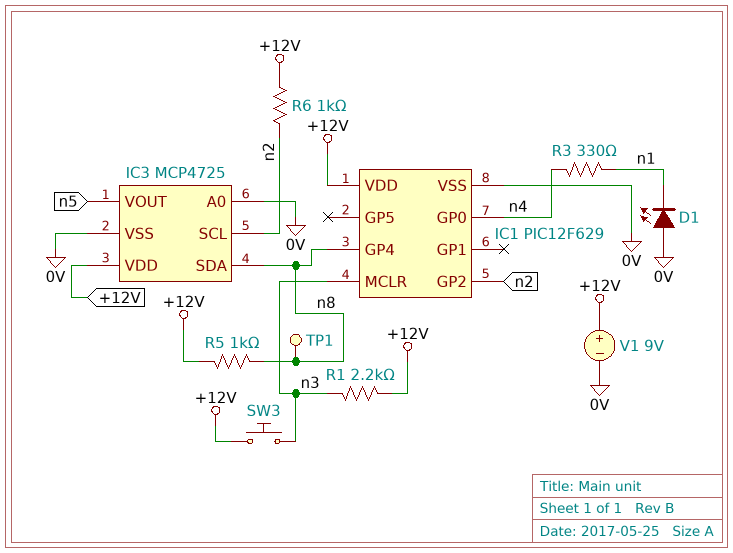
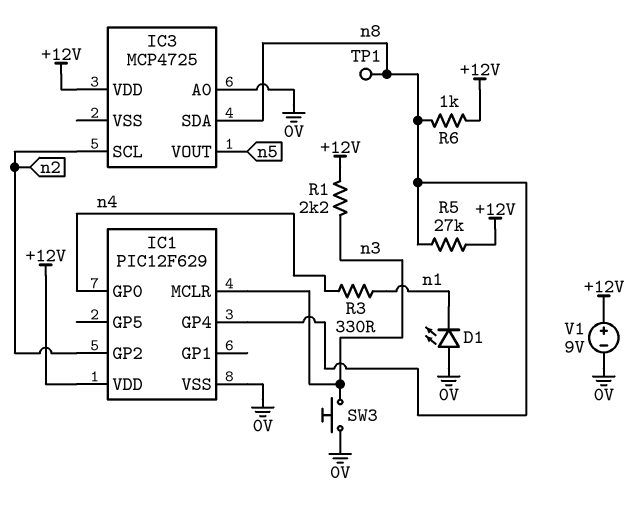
IC3 pin VSS: 0V -> none
R5: 1k (+12V, n8) -> 27k (+12V, n8)
R6: 1k (+12V, n2) -> 1k (+12V, n8)
SW3: button (+12V, n3) -> button (0V, n3)

